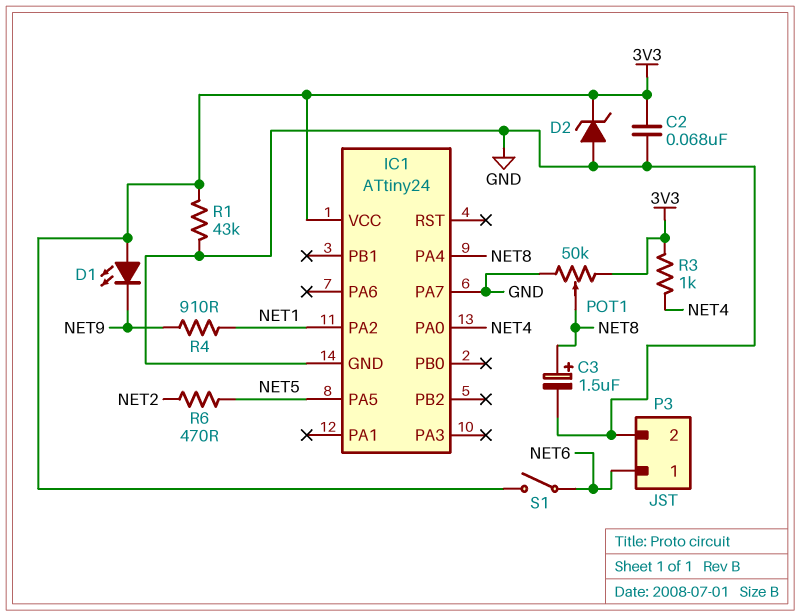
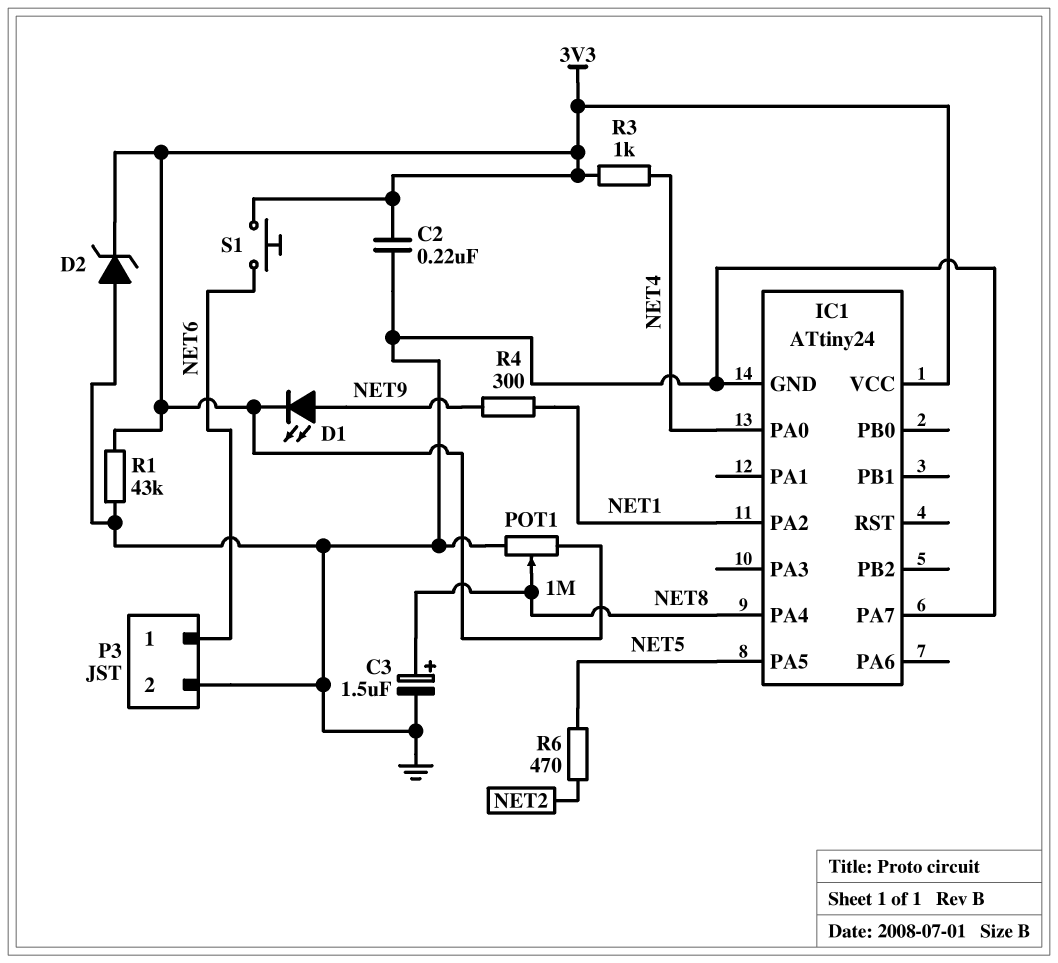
C2: 68nF (3V3, GND) -> 220nF (3V3, GND)
D1: LED (A 3V3, K NET9) -> LED (A NET9, K 3V3)
POT1: 50k (3V3, GND, wiper NET8) -> 1M (3V3, GND, wiper NET8)
R4: 910 (NET1, NET9) -> 300 (NET1, NET9)
S1: switch (3V3, NET6) -> button (3V3, NET6)

